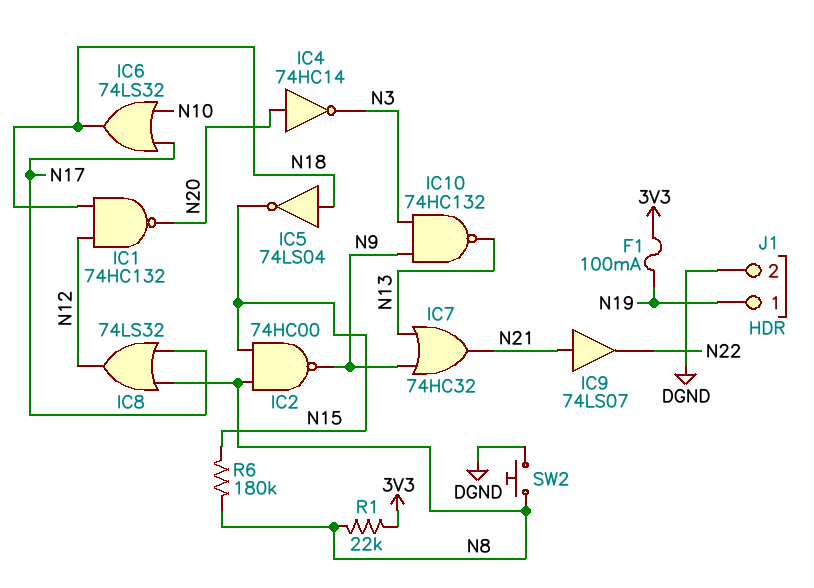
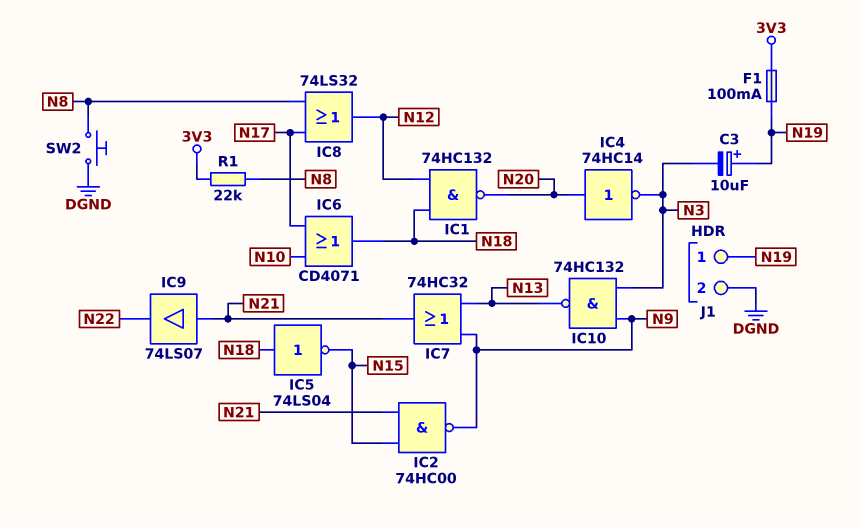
C3: none -> 10uF (plus N19, minus N3)
IC2: NAND 74HC00 (in N8, in N15, out N9) -> NAND 74HC00 (in N15, in N21, out N9)
IC6: OR 74LS32 (in N10, in N17, out N18) -> OR CD4071 (in N10, in N17, out N18)
R6: 180k (N8, N15) -> none

